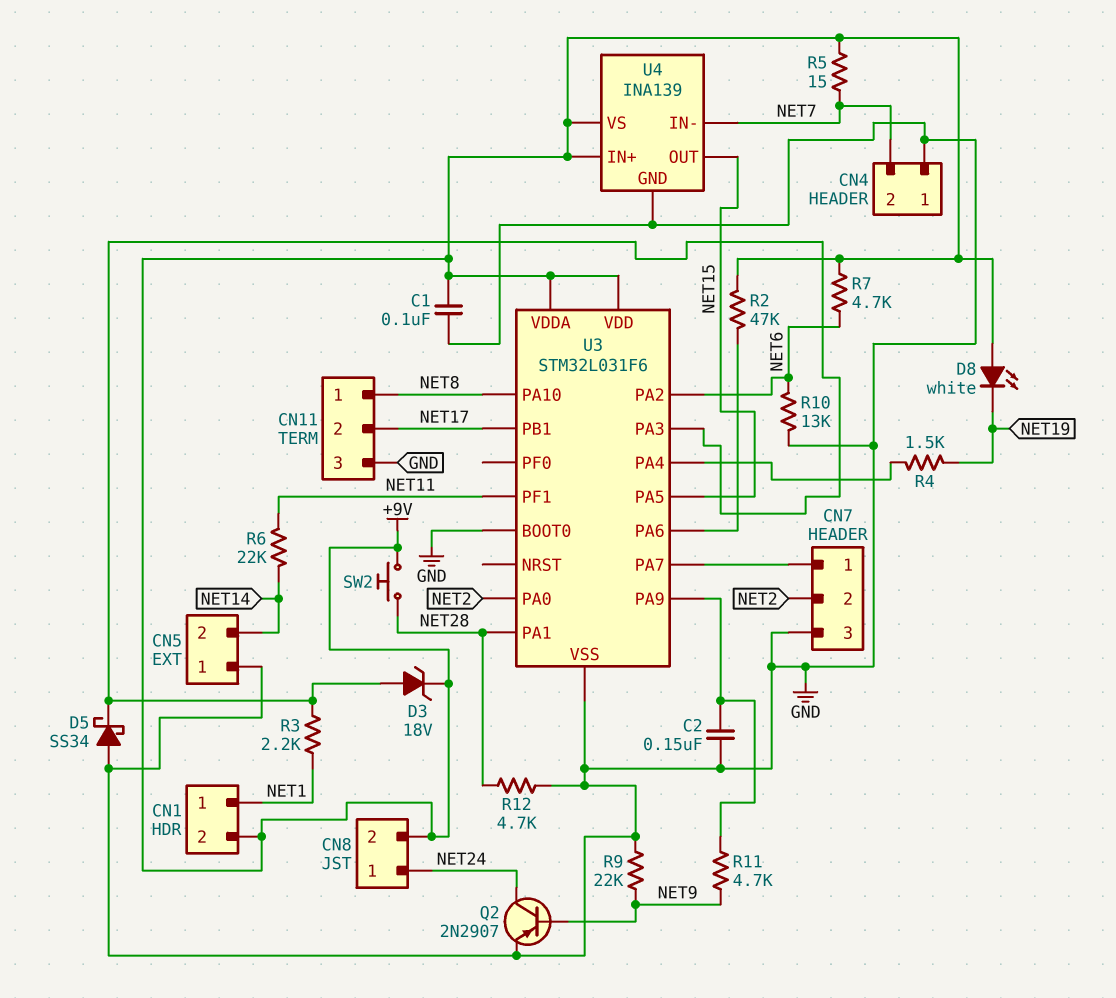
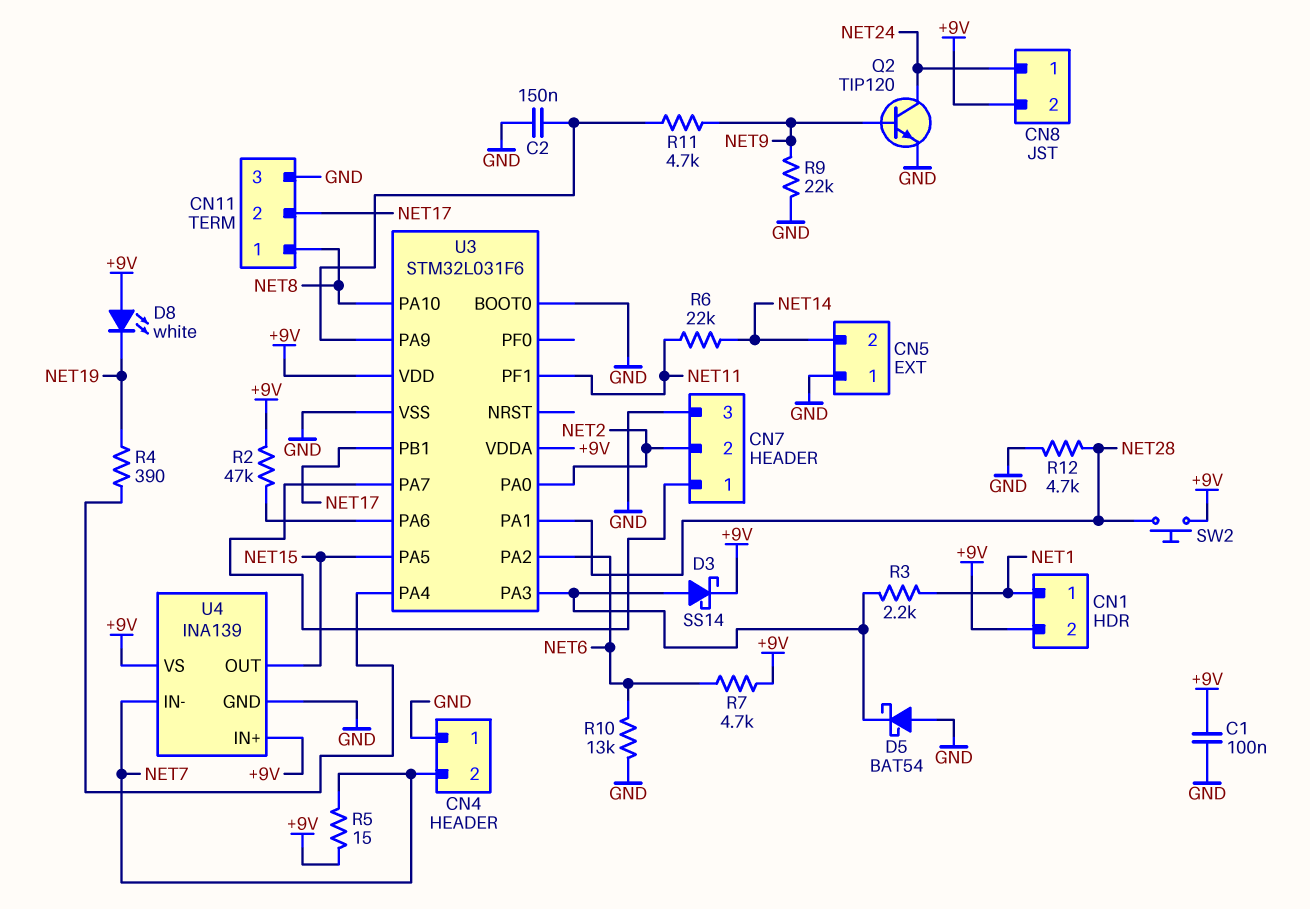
D3: zener 18V (A U3/PA3, K +9V) -> schottky SS14 (A U3/PA3, K +9V)
D5: schottky SS34 (A GND, K U3/PA3) -> schottky BAT54 (A GND, K U3/PA3)
Q2: PNP 2N2907 (B NET9, C NET24, E GND) -> NPN TIP120 (B NET9, C NET24, E GND)
R4: 1.5k (NET19, U3/PA4) -> 390 (NET19, U3/PA4)

